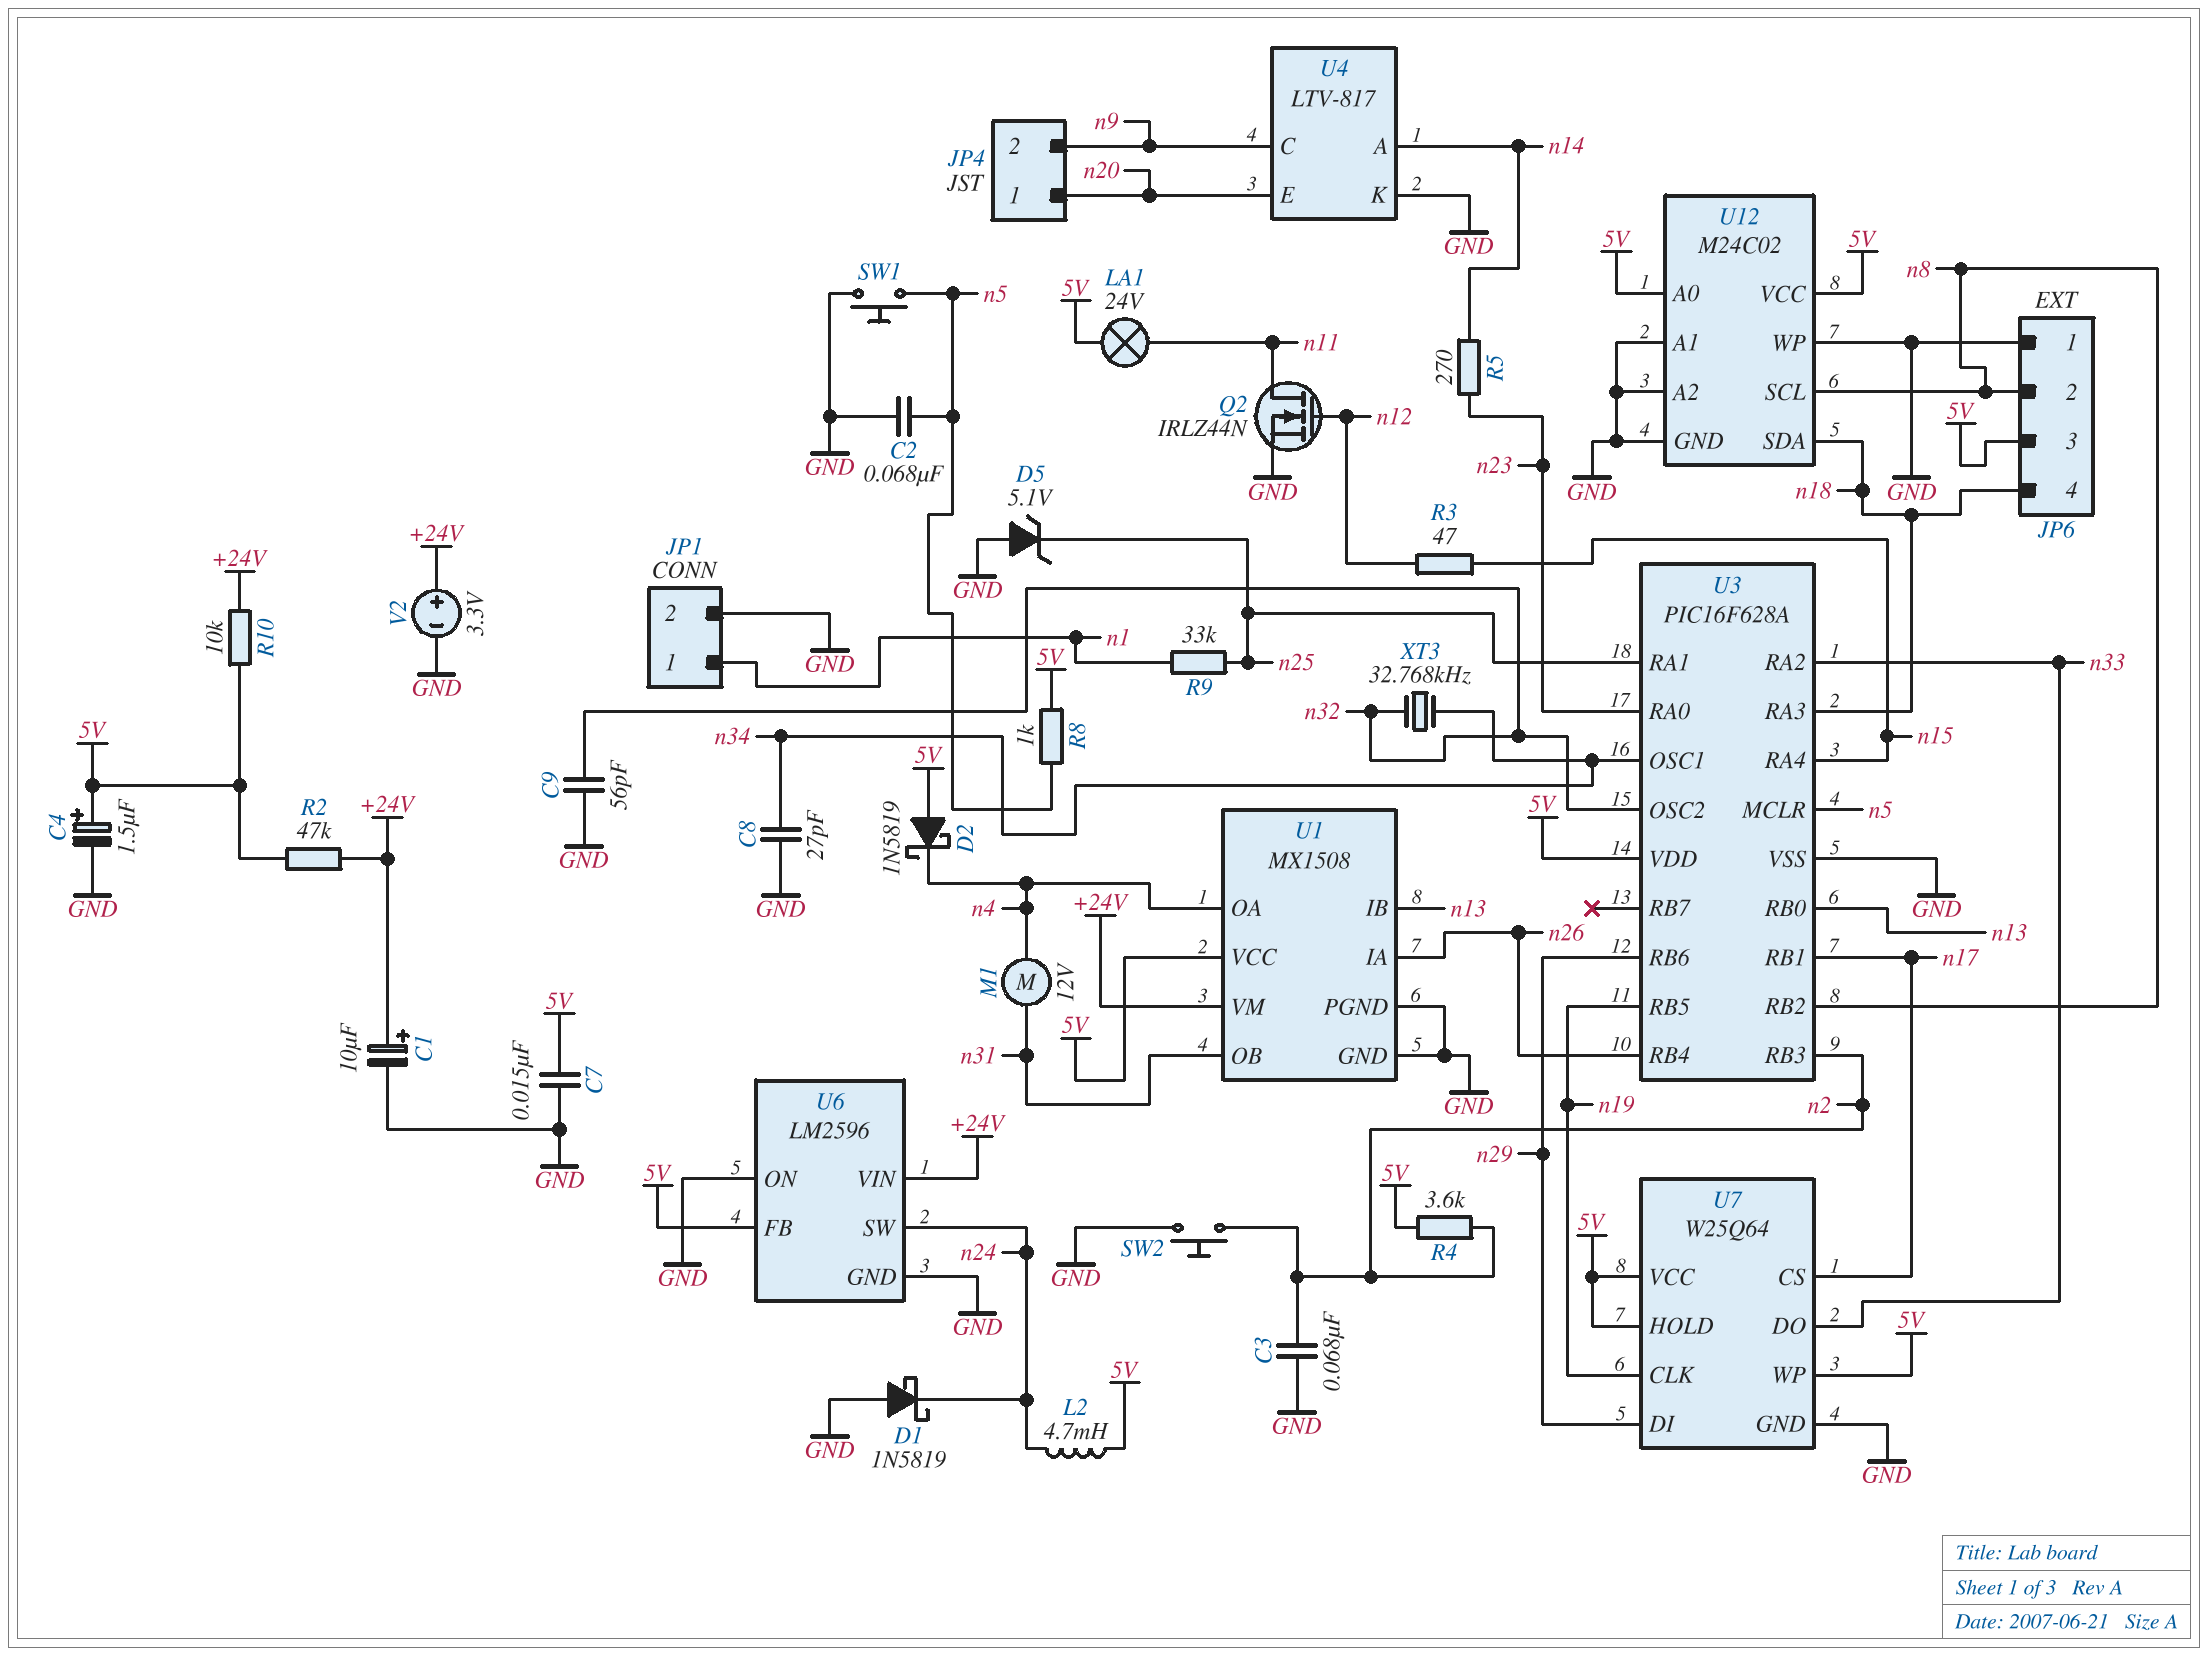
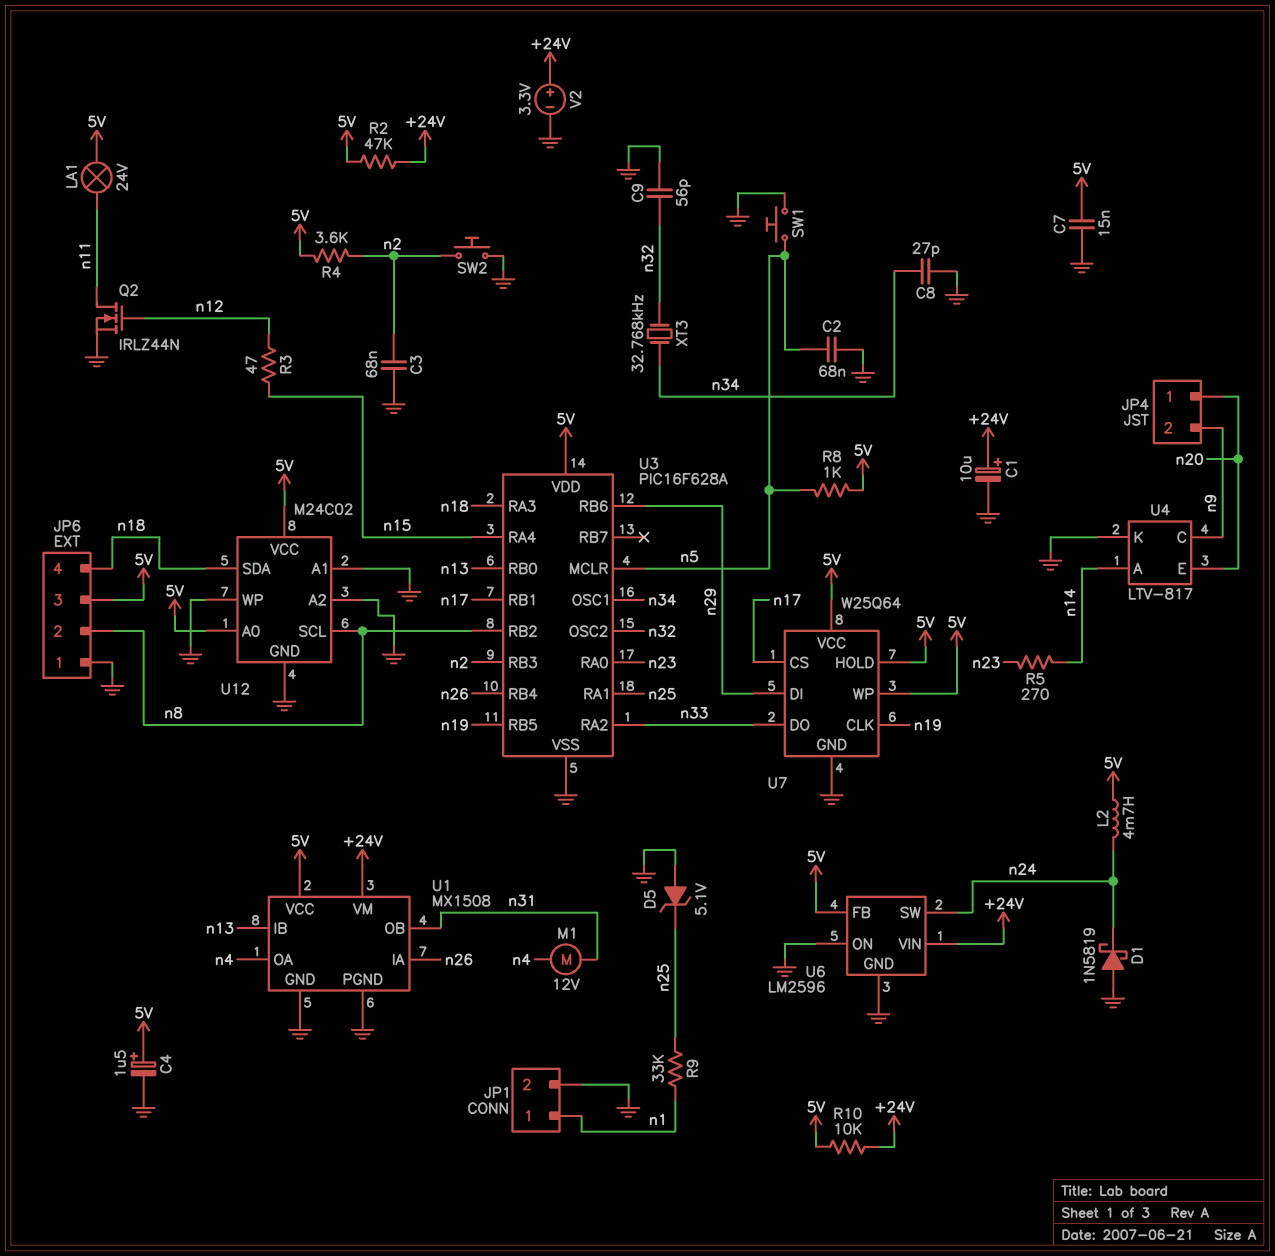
D2: schottky 1N5819 (A 5V, K n4) -> none

